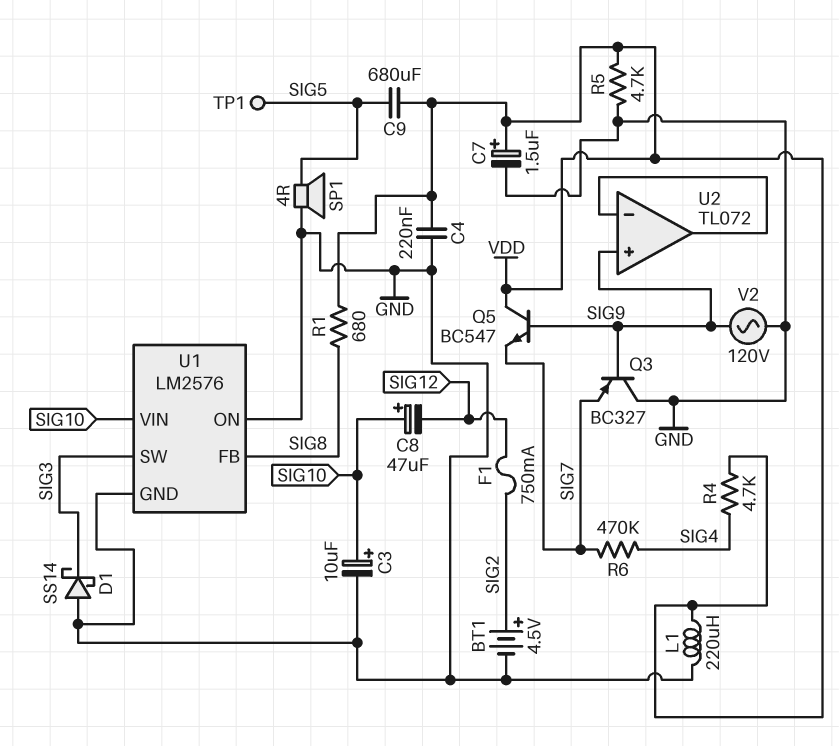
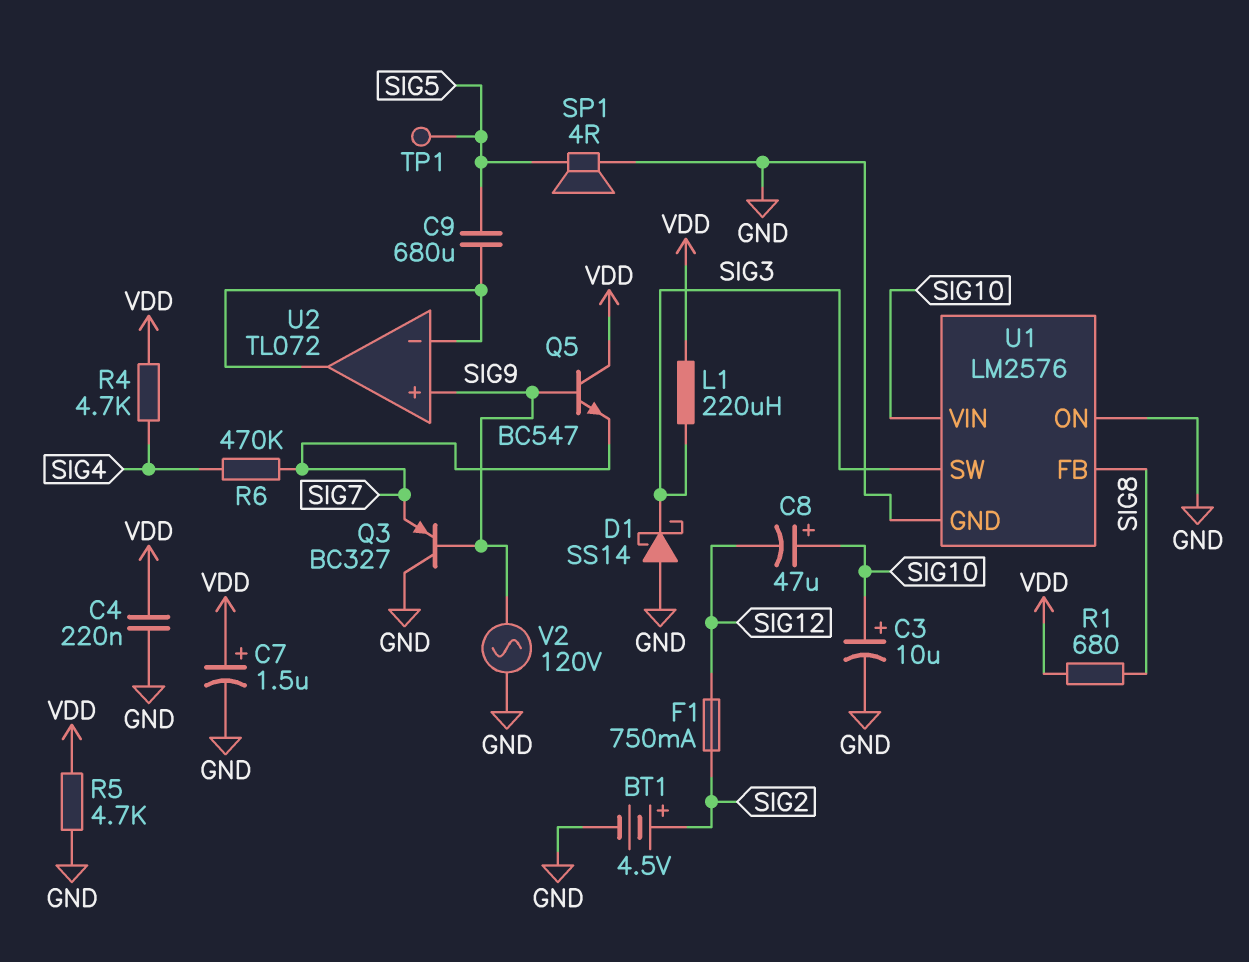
C9: 680uF (SIG5, VDD) -> 680uF (SIG5, U2/in-)
L1: 220uH (GND, VDD) -> 220uH (SIG3, VDD)

